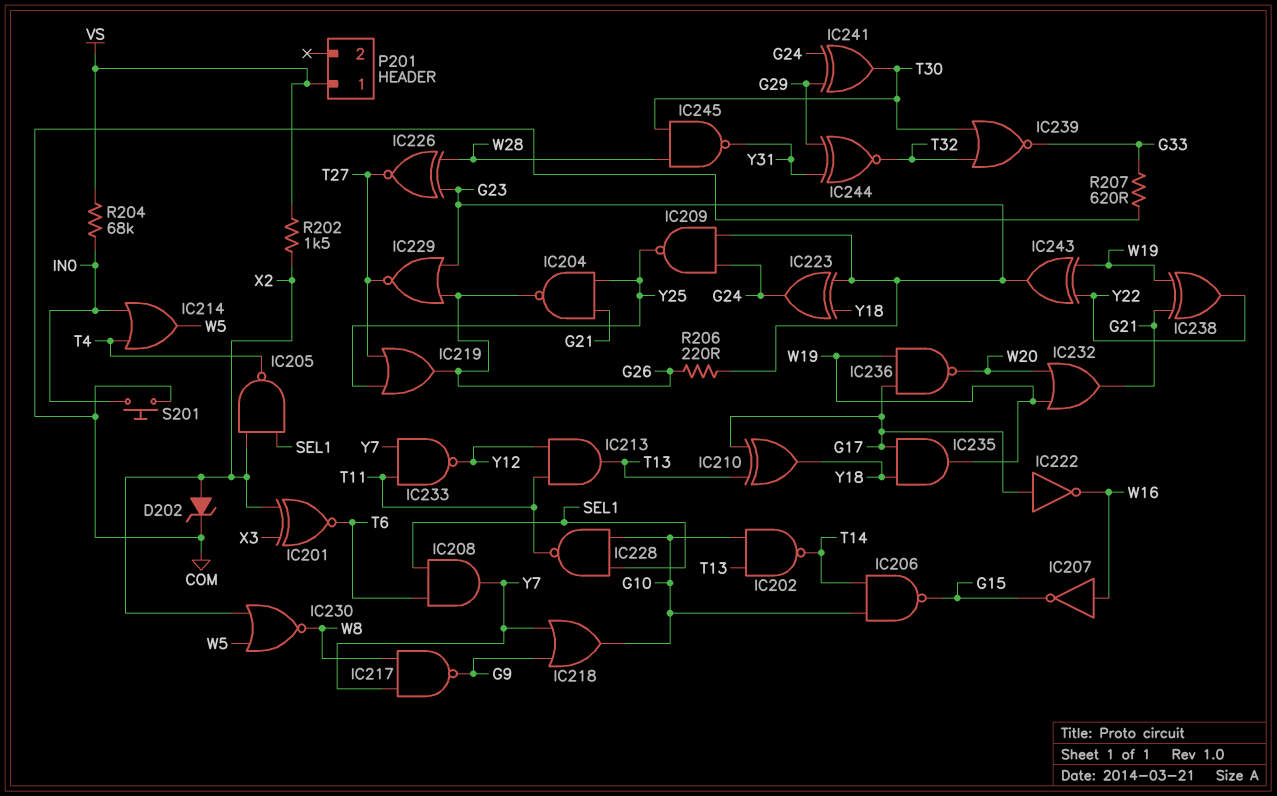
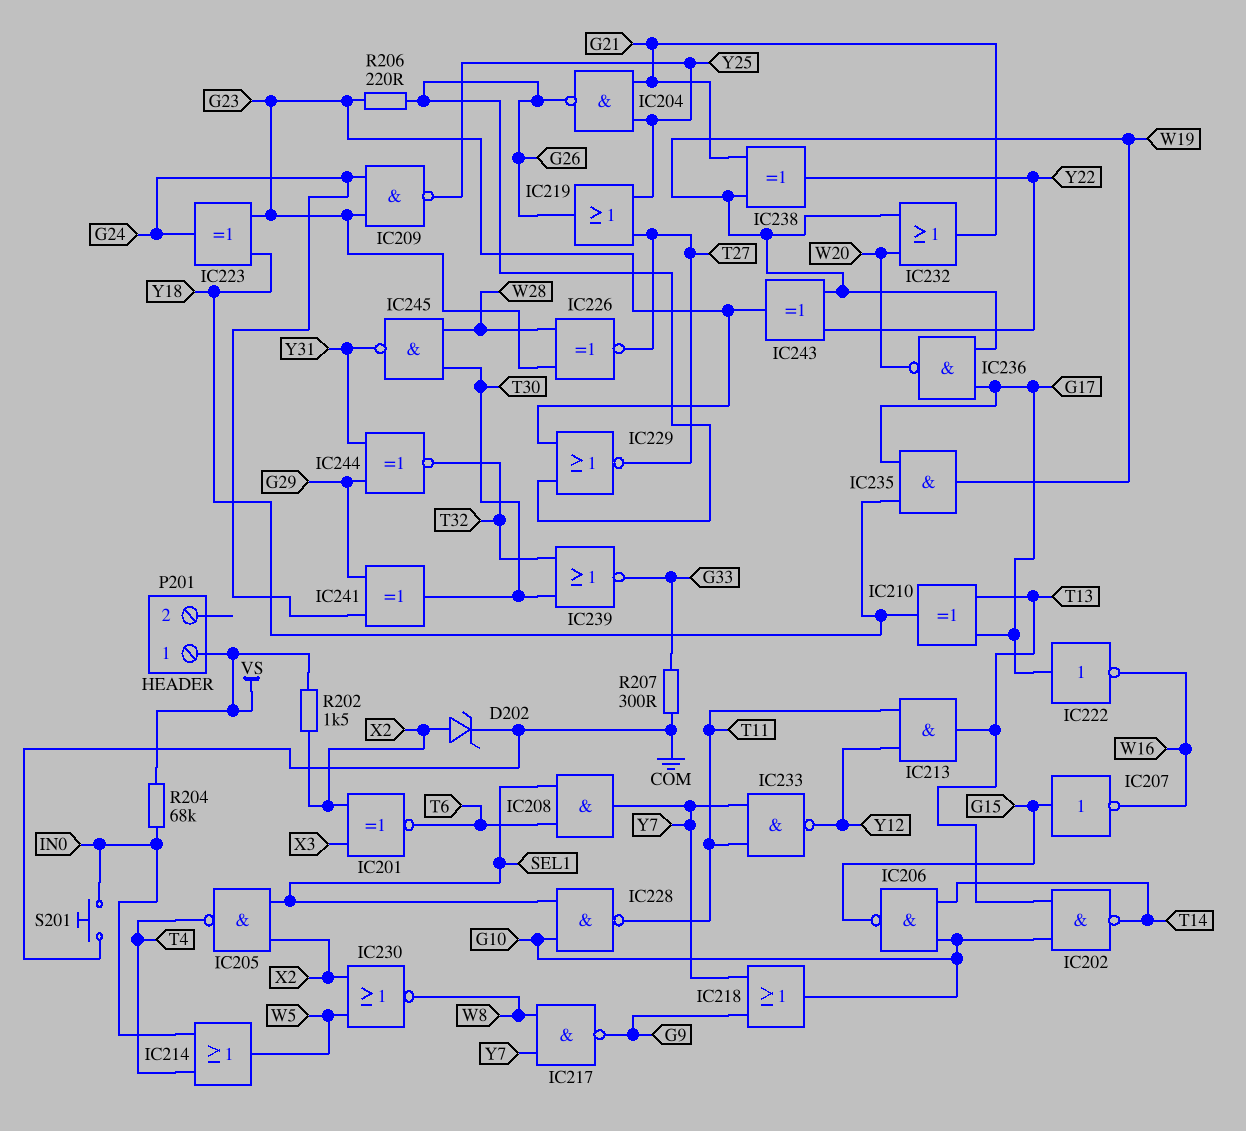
IC207: NOT (in W16, out G15) -> NOT (in G15, out W16)
R207: 620 (COM, G33) -> 300 (COM, G33)

